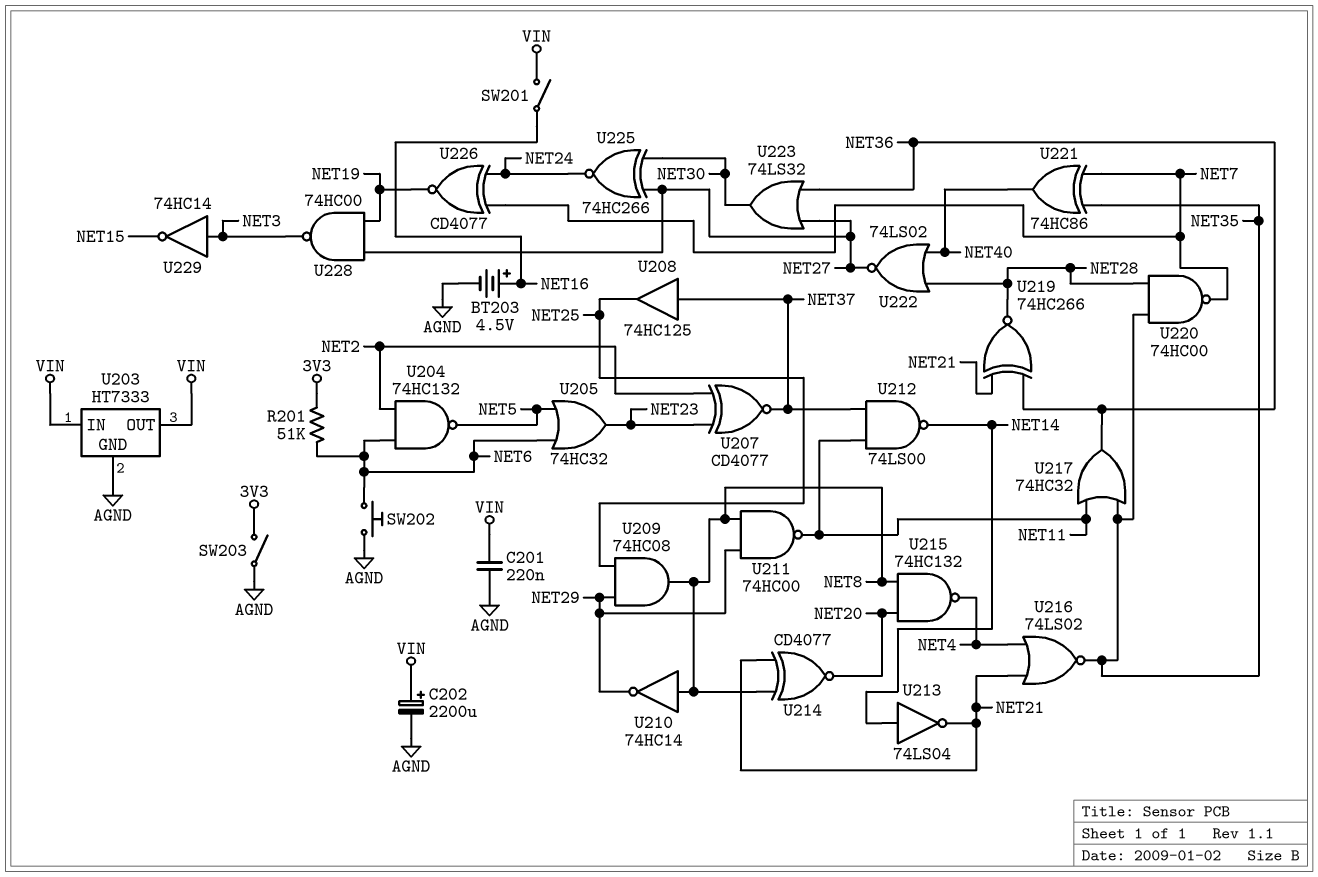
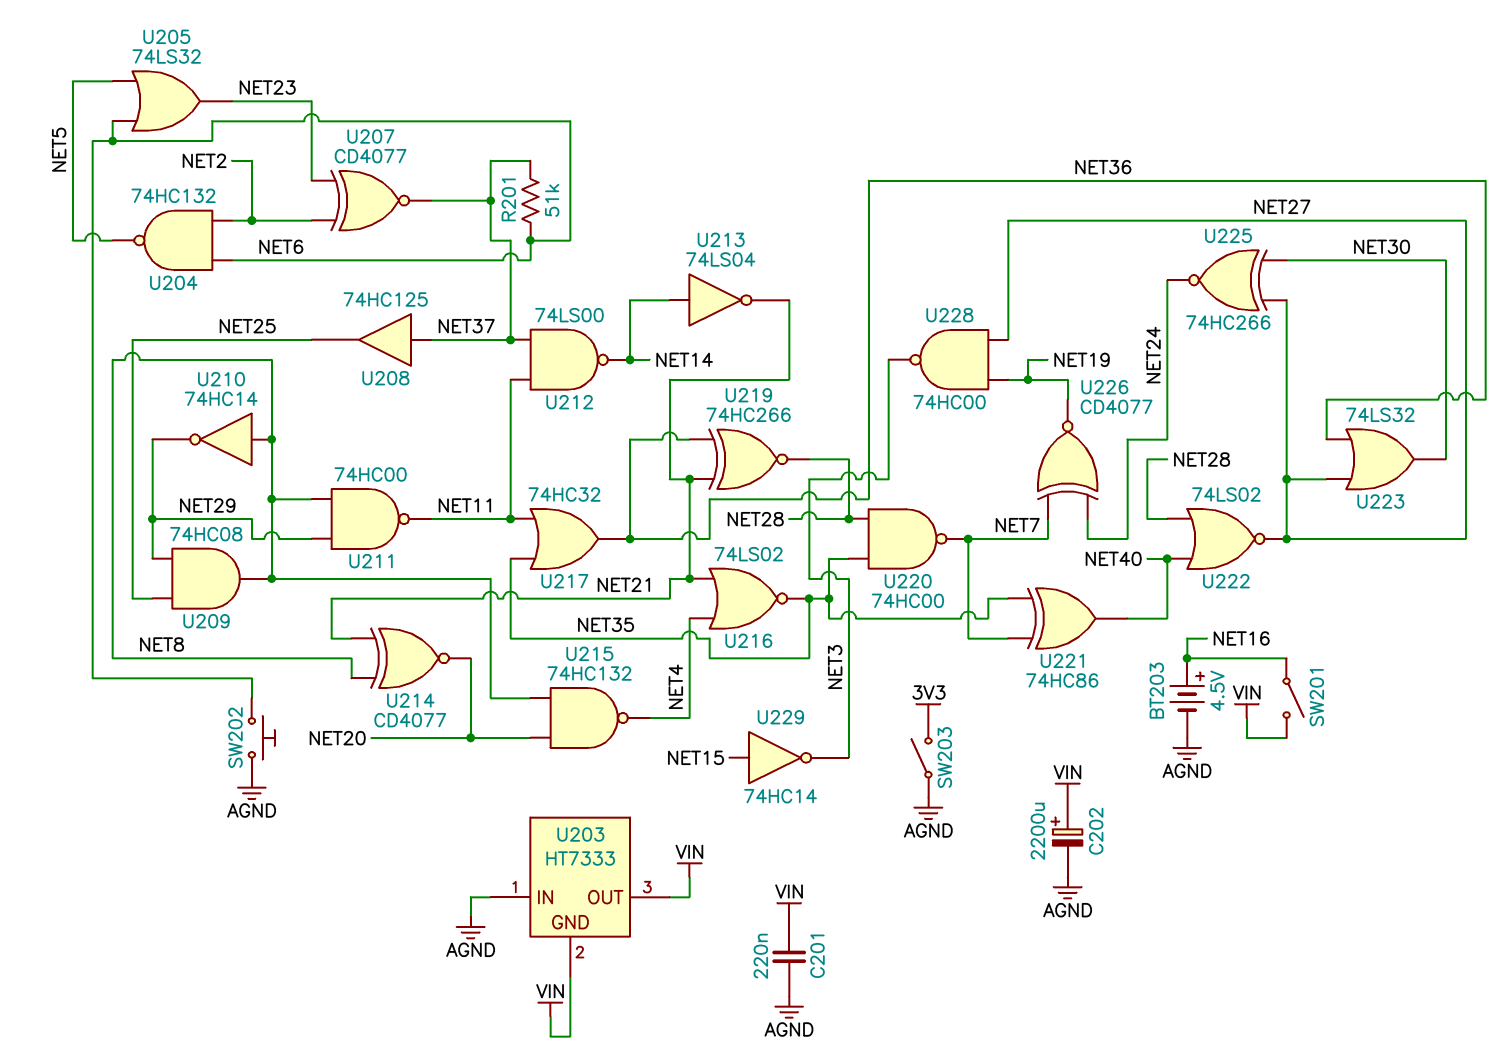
R201: 51k (3V3, NET6) -> 51k (NET6, NET37)
U203 pin GND: AGND -> VIN
U203 pin IN: VIN -> AGND
U205: OR 74HC32 (in NET5, in NET6, out NET23) -> OR 74LS32 (in NET5, in NET6, out NET23)
U229: NOT 74HC14 (in NET3, out NET15) -> NOT 74HC14 (in NET15, out NET3)

